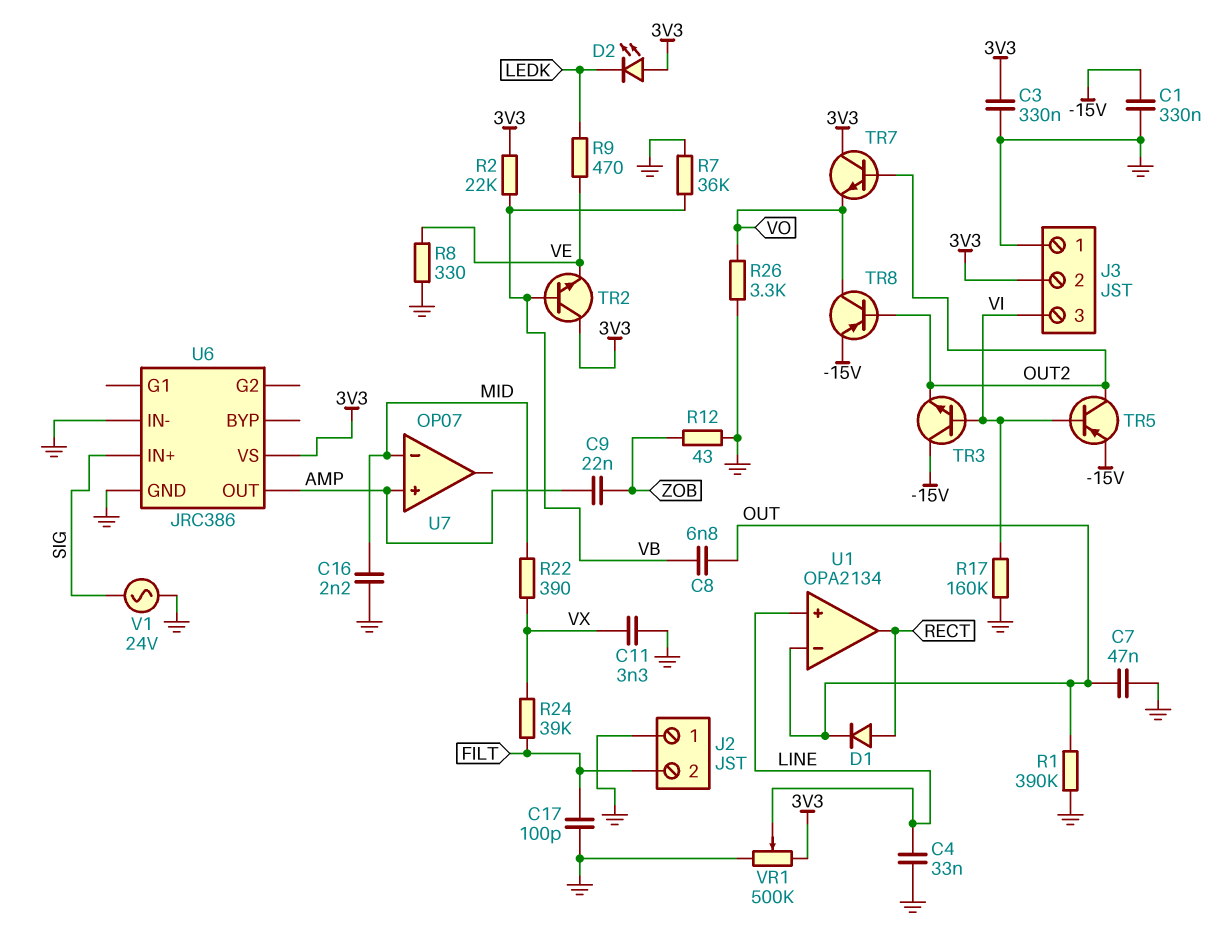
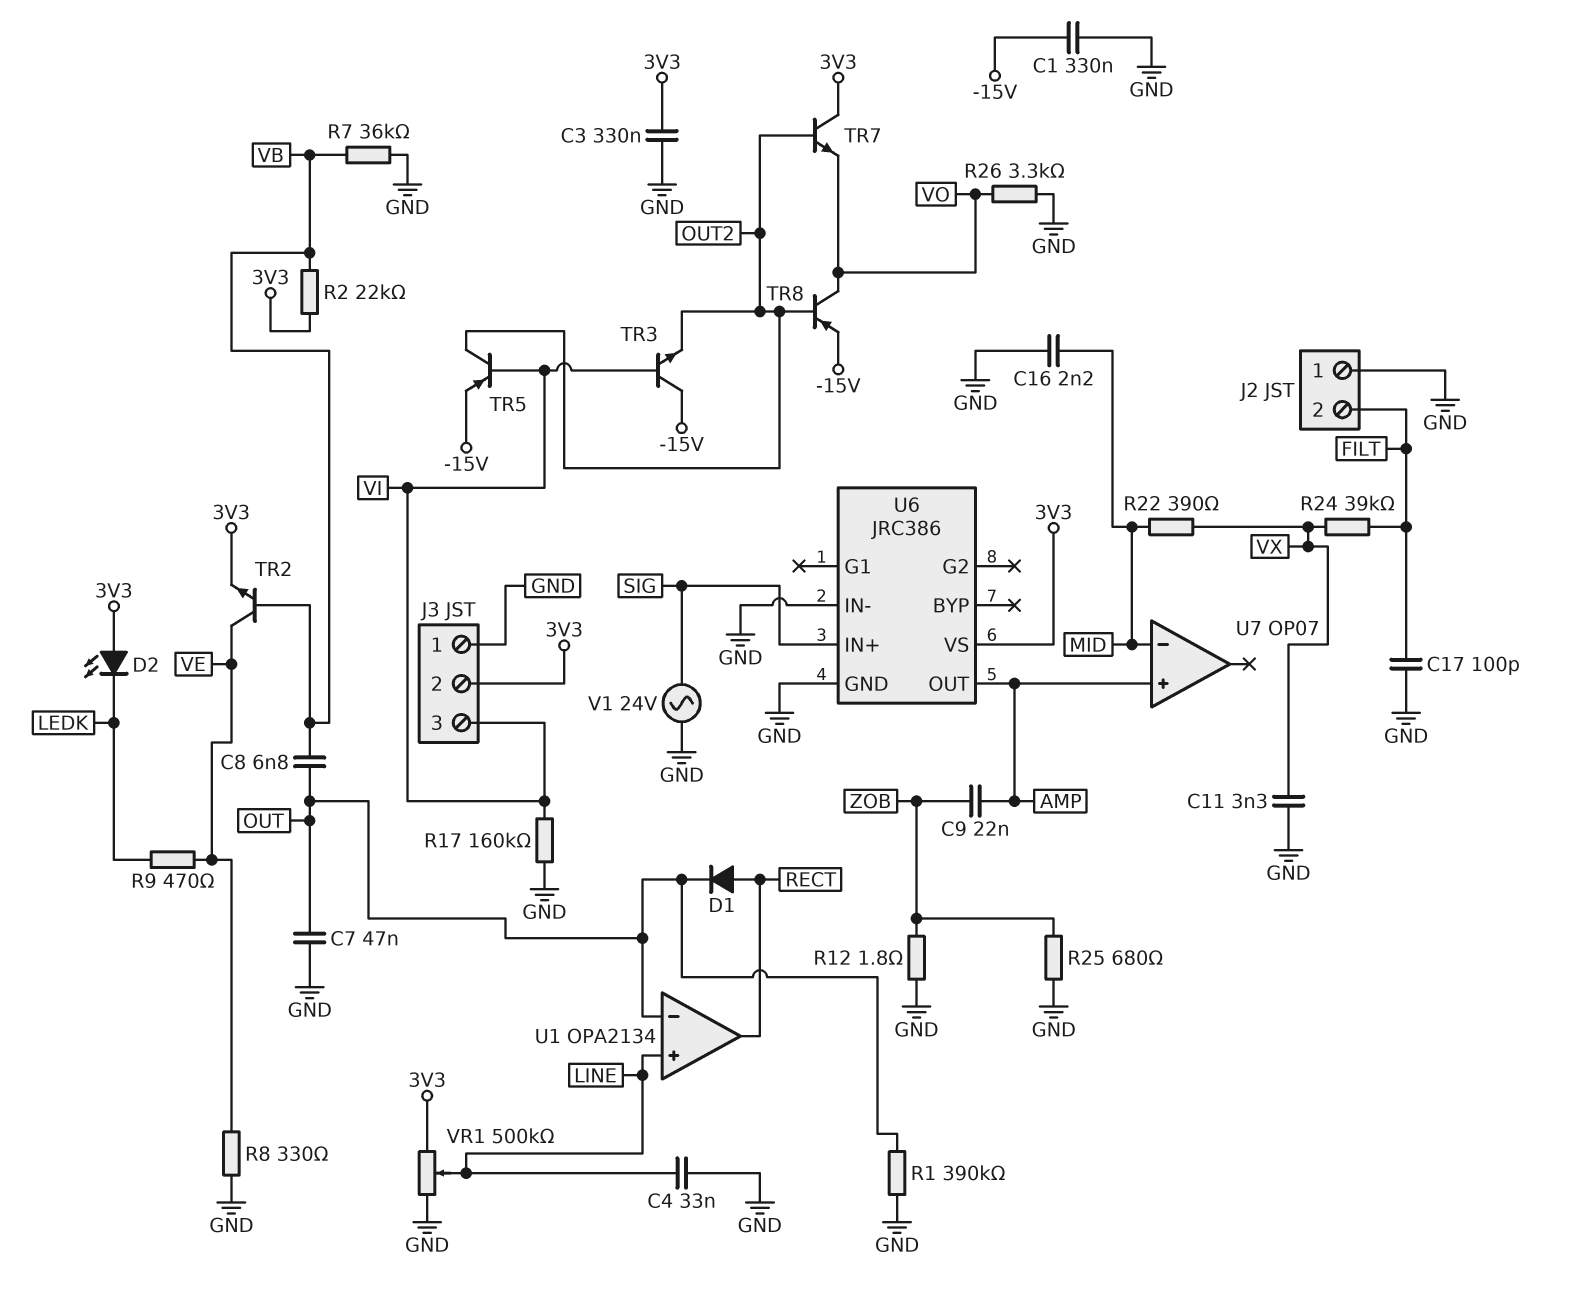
R12: 43 (GND, ZOB) -> 1.8 (GND, ZOB)
R25: none -> 680 (GND, ZOB)
TR2: NPN (B VB, C 3V3, E VE) -> NPN (B VB, C VE, E 3V3)

